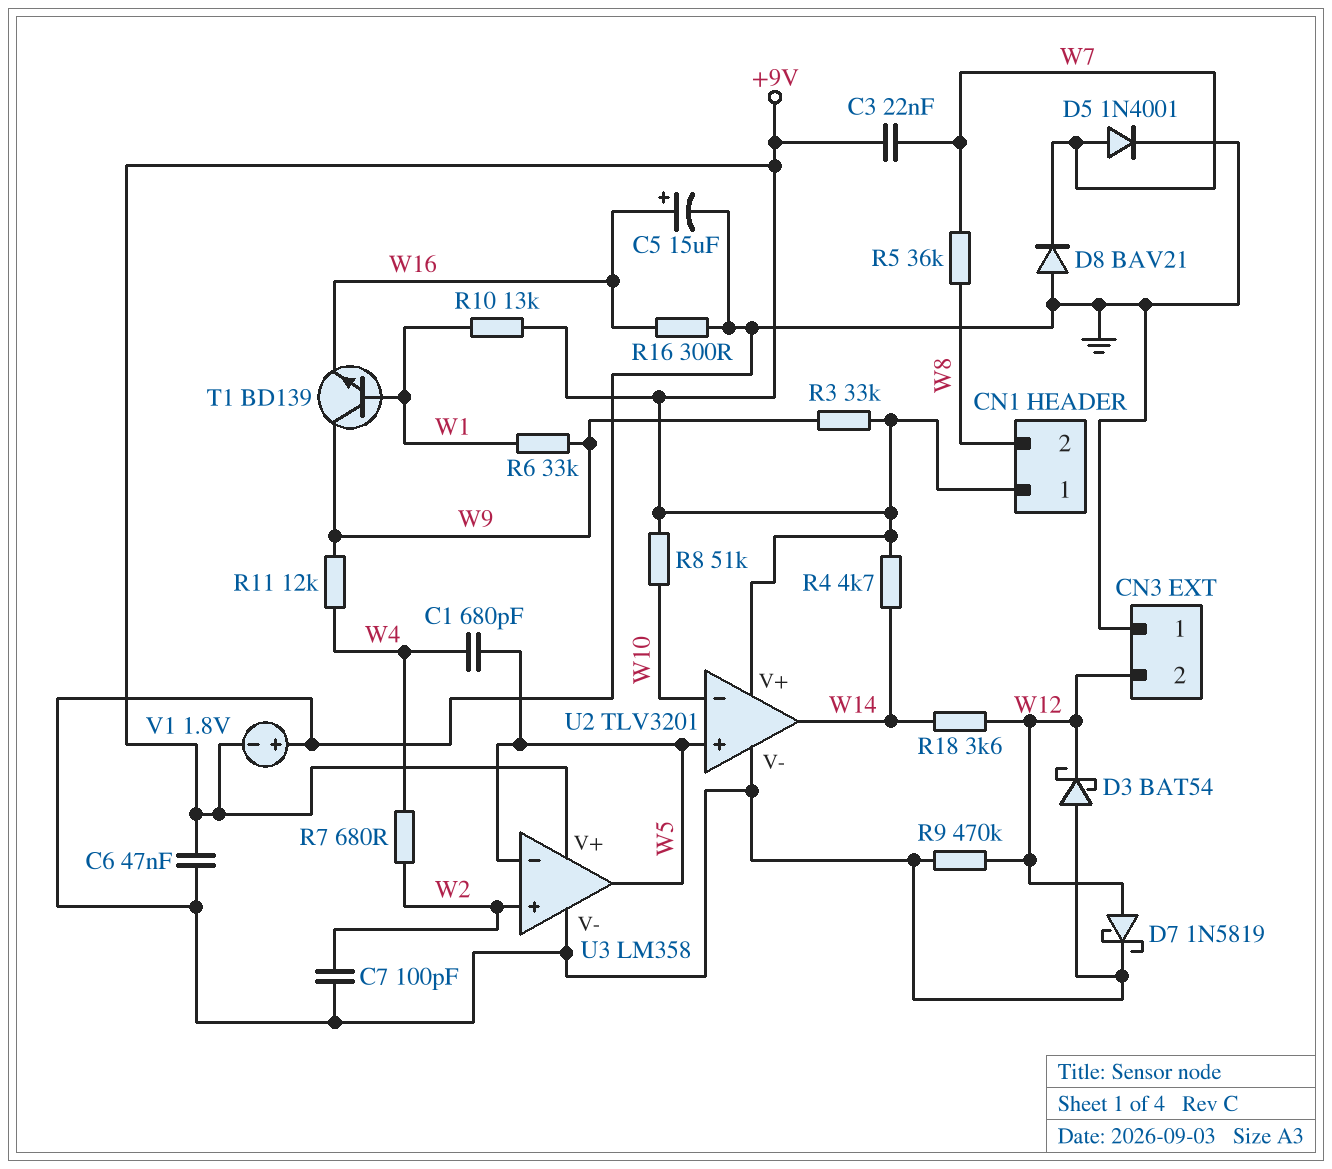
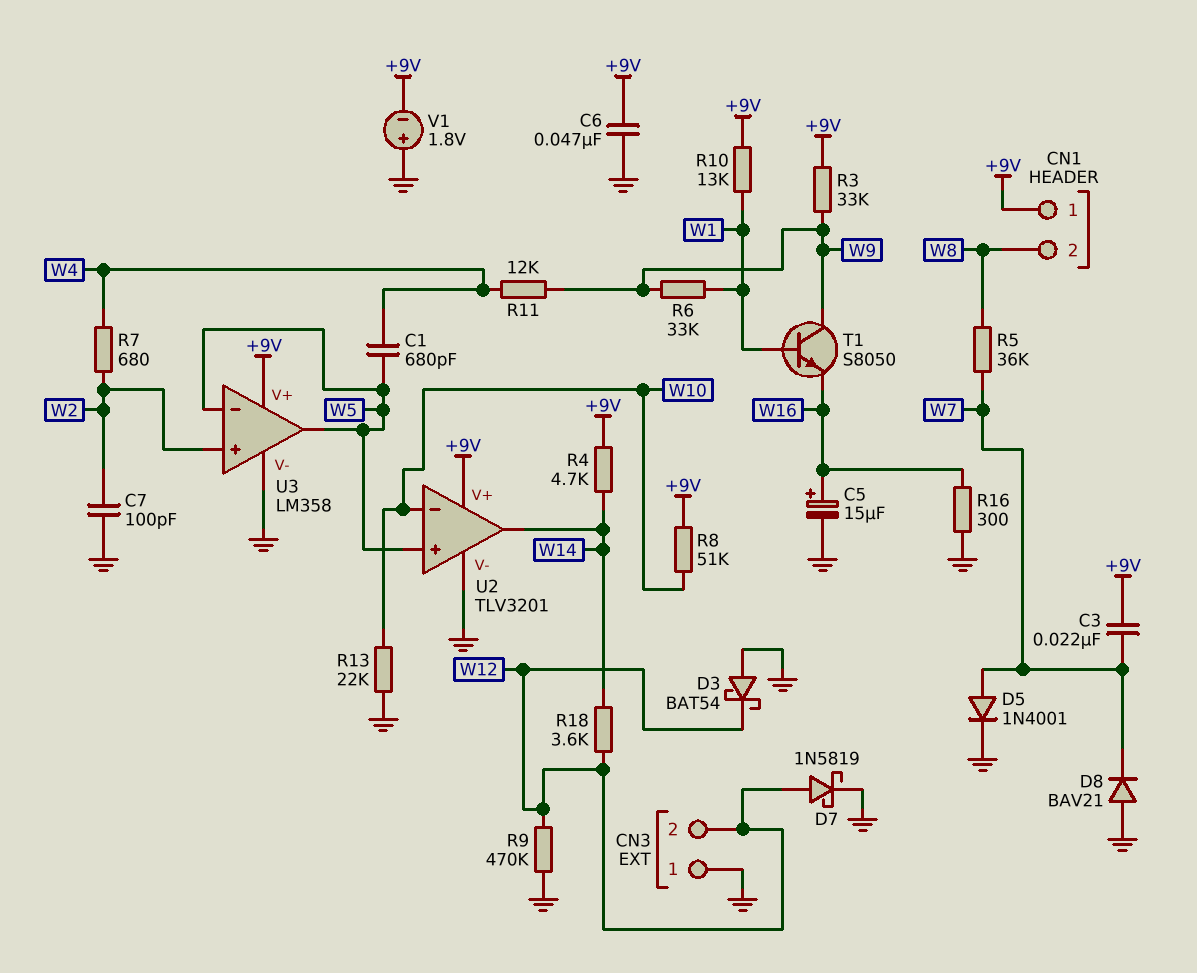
R13: none -> 22k (GND, W10)
T1: NPN BD139 (B W1, C W9, E W16) -> NPN S8050 (B W1, C W9, E W16)

